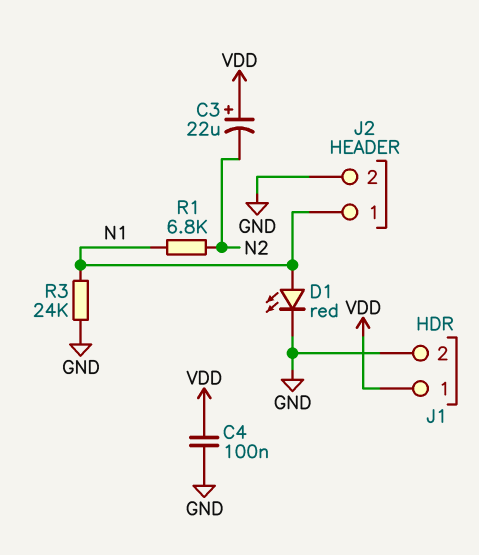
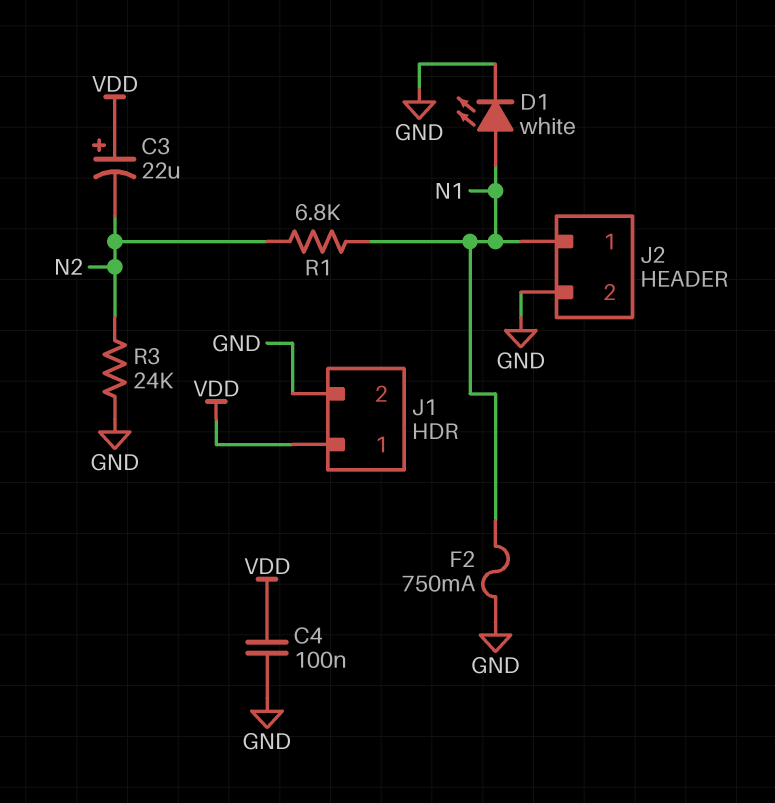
D1: LED red (A N1, K GND) -> LED white (A N1, K GND)
F2: none -> 750mA (GND, N1)
R3: 24k (GND, N1) -> 24k (GND, N2)

